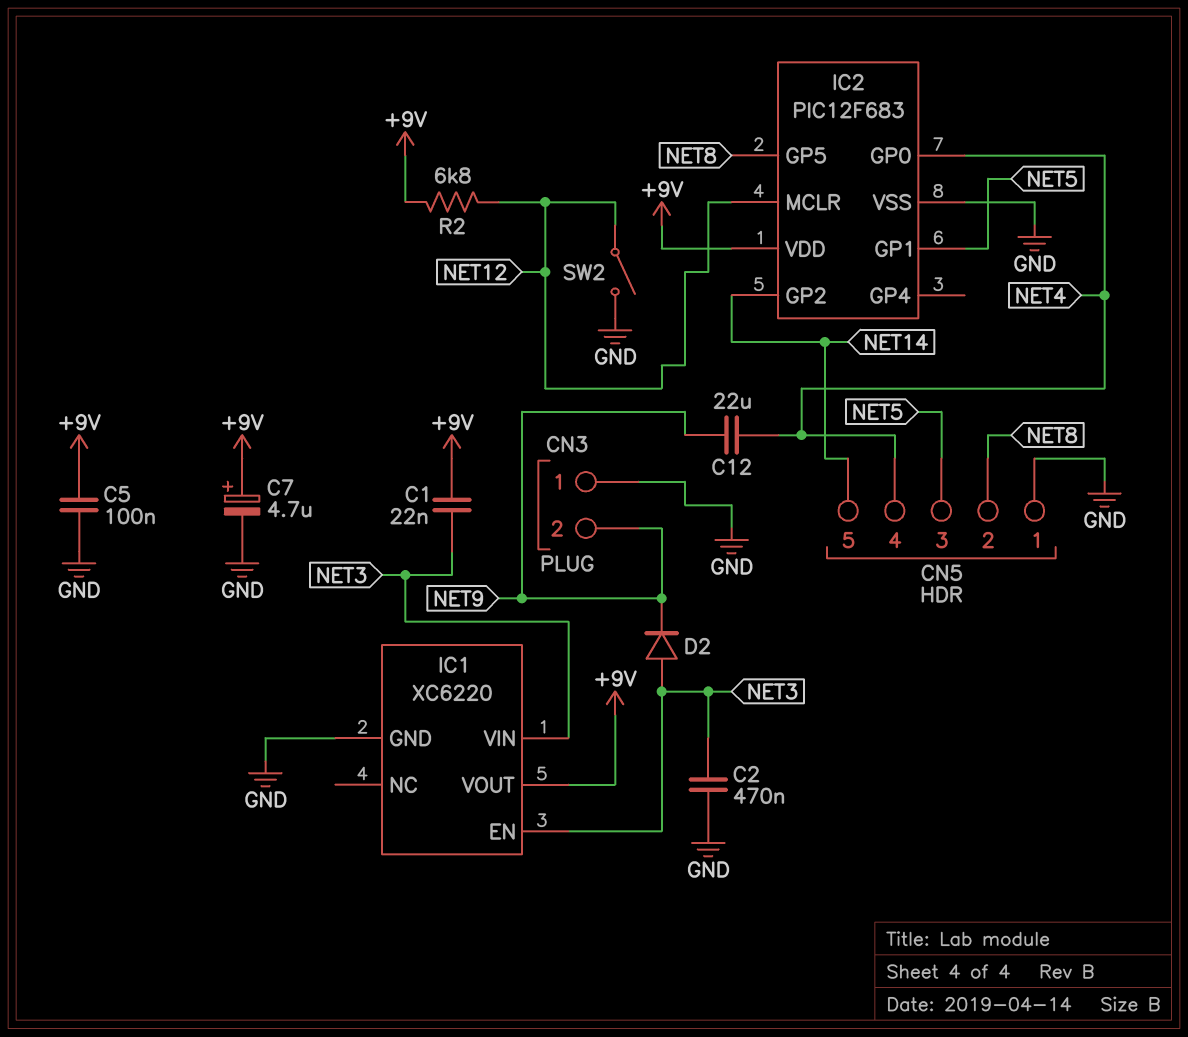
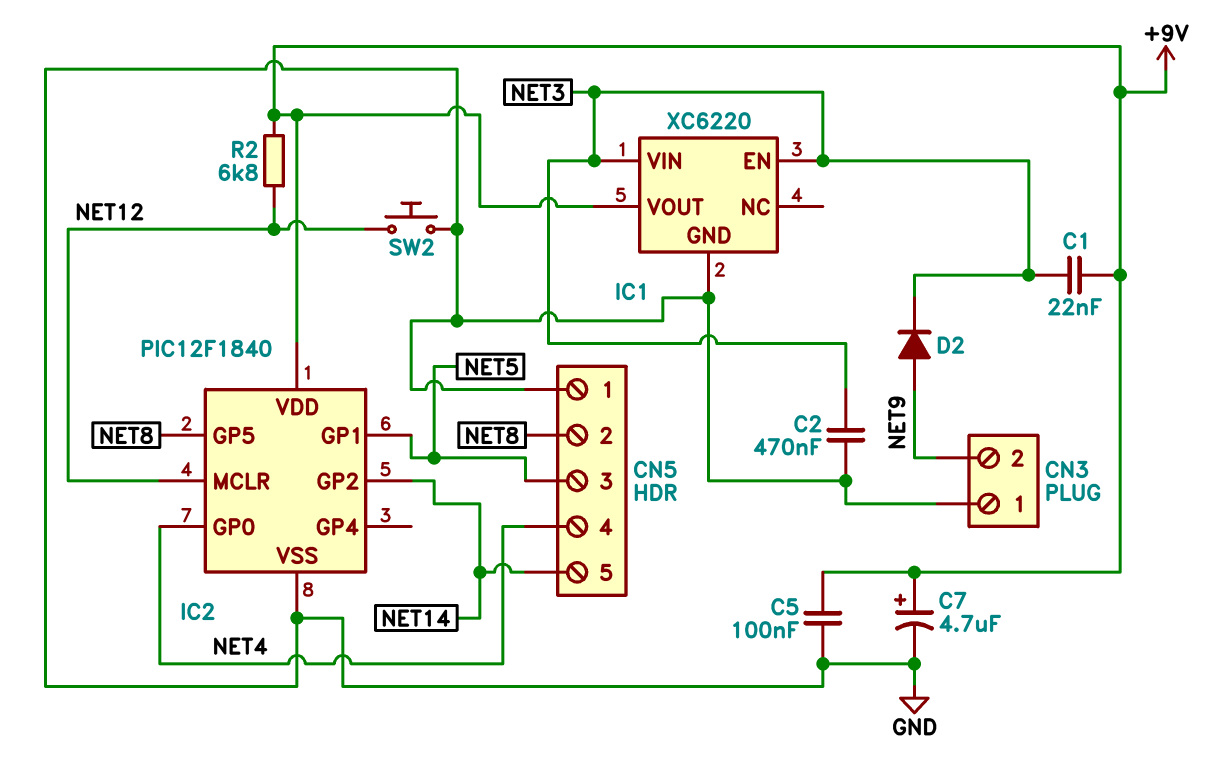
C12: 22uF (NET4, NET9) -> none
D2: diode (A NET3, K NET9) -> diode (A NET9, K NET3)
IC2: PIC12F683 -> PIC12F1840
SW2: switch (GND, NET12) -> button (GND, NET12)

